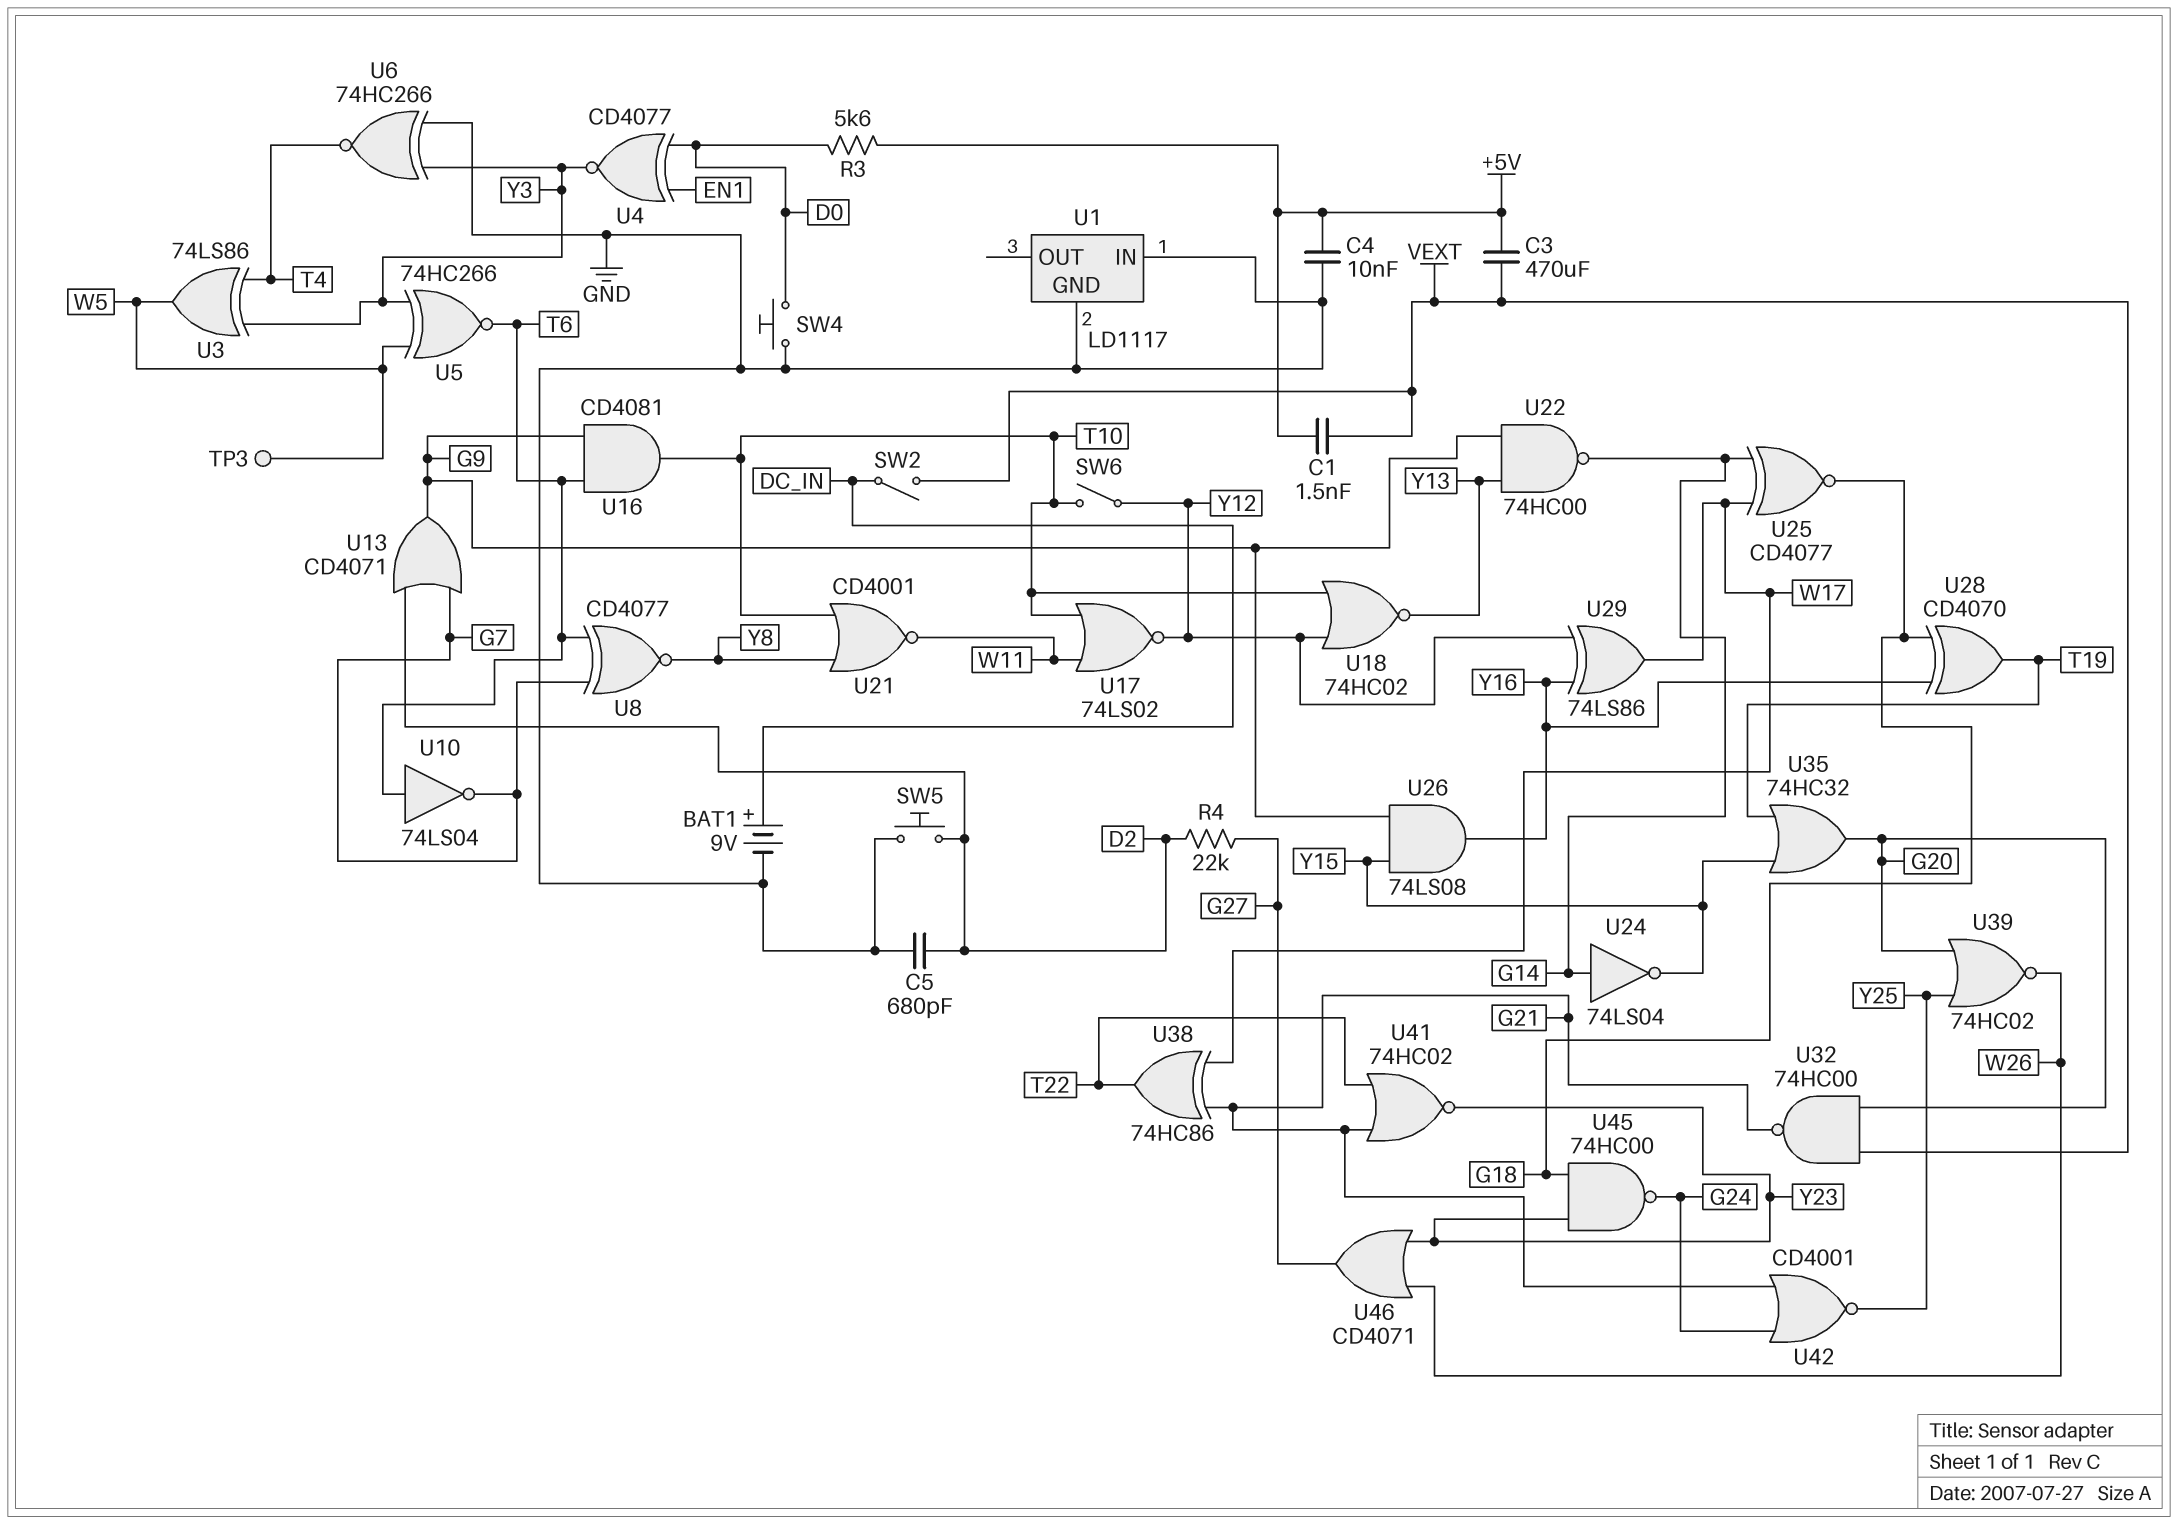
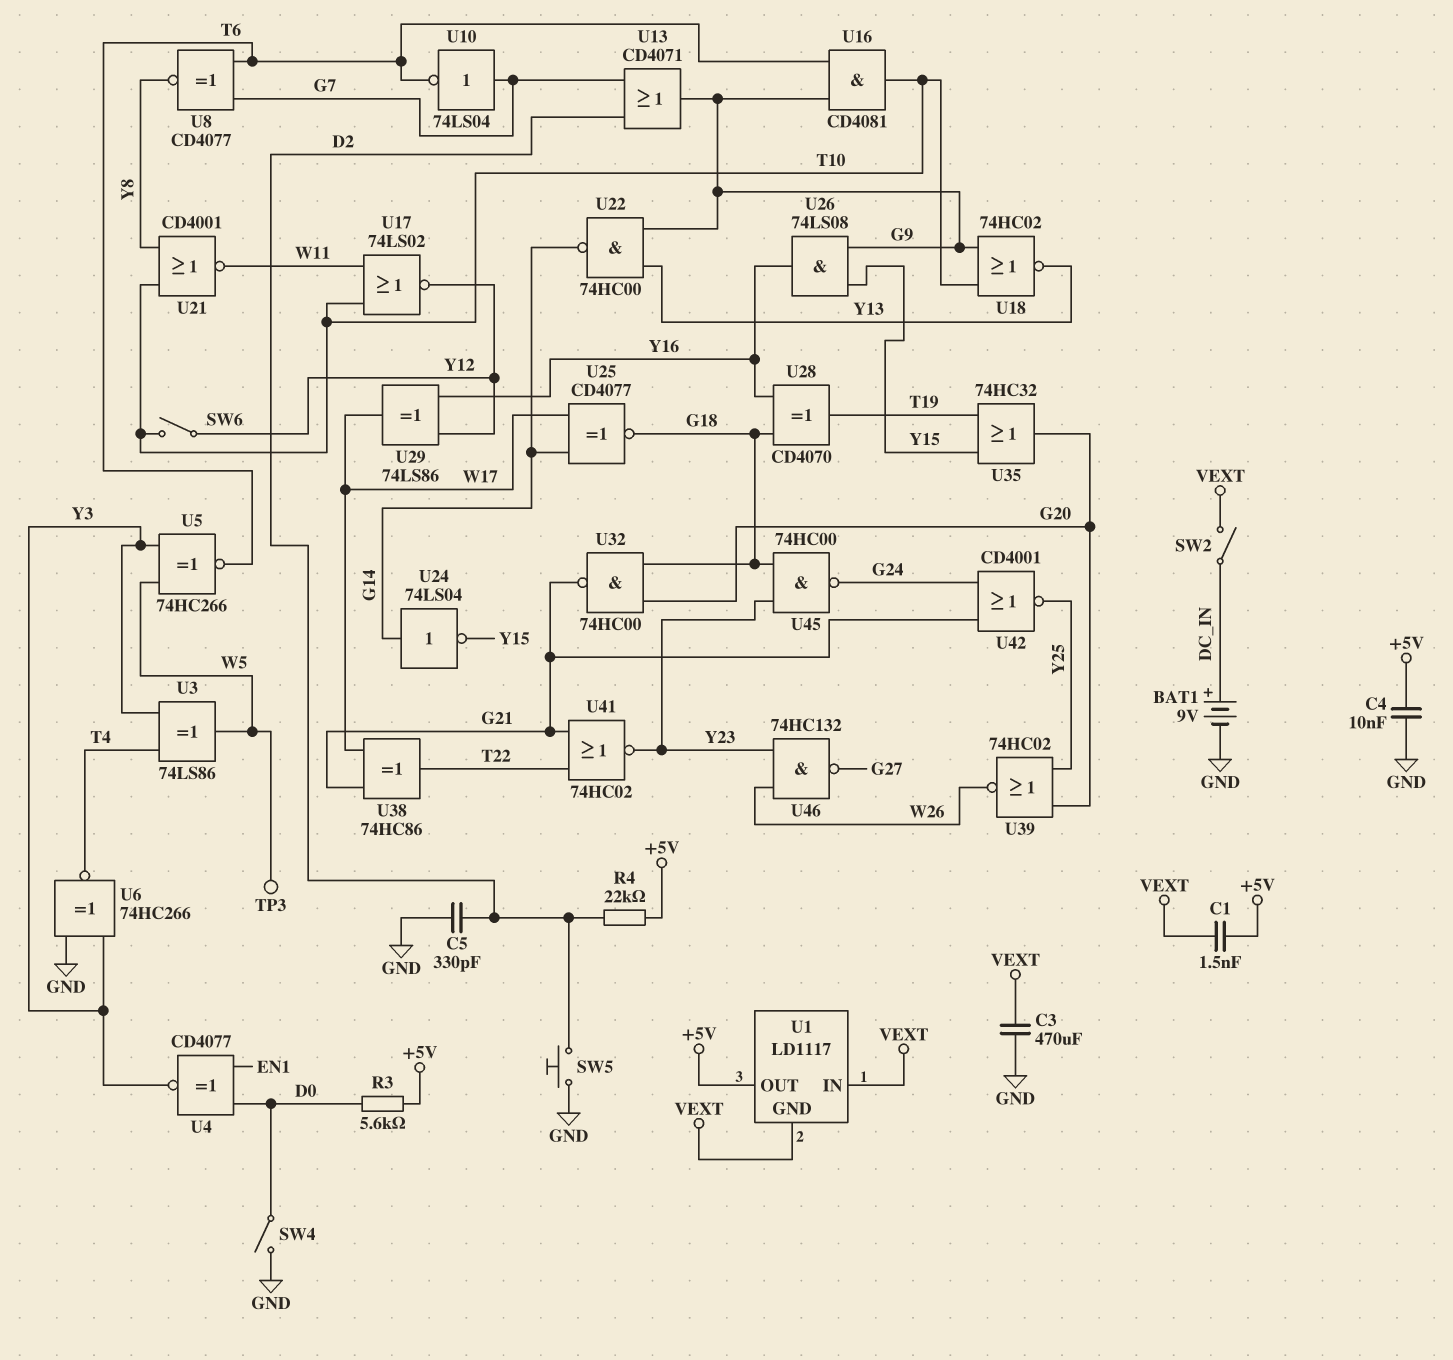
C3: 470uF (+5V, VEXT) -> 470uF (GND, VEXT)
C5: 680pF (D2, GND) -> 330pF (D2, GND)
R4: 22k (D2, G27) -> 22k (+5V, D2)
SW4: button (D0, GND) -> switch (D0, GND)
U1 pin GND: GND -> VEXT
U1 pin IN: GND -> VEXT
U1 pin OUT: none -> +5V
U10: NOT 74LS04 (in T6, out G7) -> NOT 74LS04 (in G7, out T6)
U18: NOR 74HC02 (in T10, in Y12, out Y13) -> NOR 74HC02 (in G9, in T10, out Y13)
U32: NAND 74HC00 (in G20, in VEXT, out G21) -> NAND 74HC00 (in G18, in G20, out G21)
U46: OR CD4071 (in W26, in Y23, out G27) -> NAND 74HC132 (in W26, in Y23, out G27)

